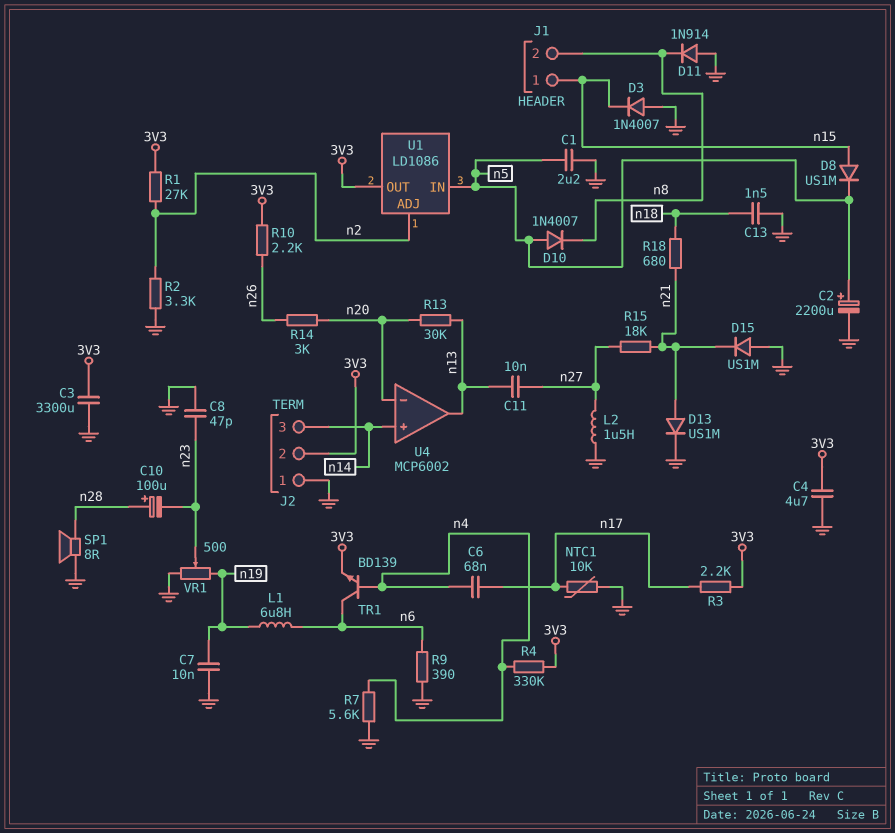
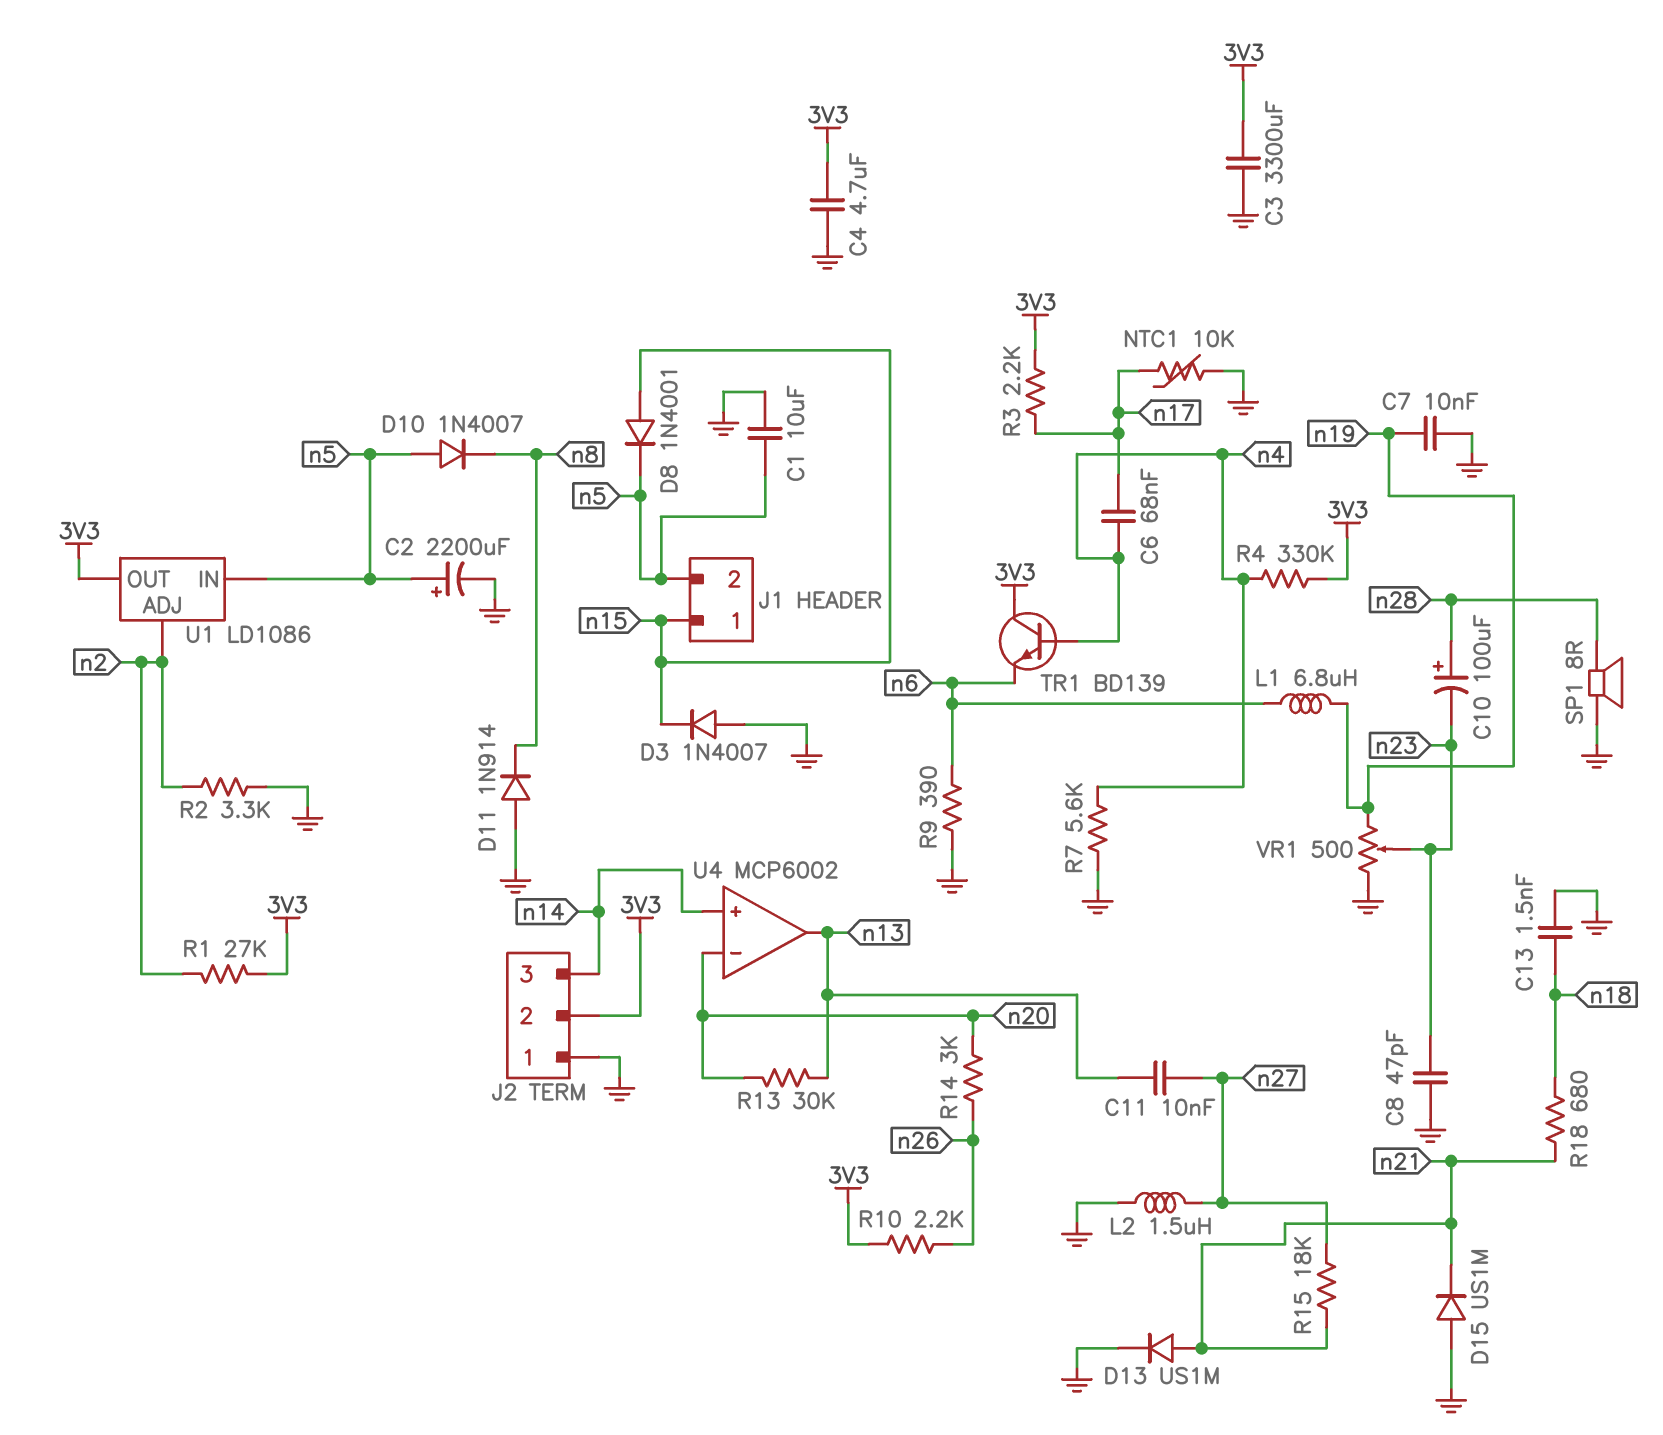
C1: 2.2uF (GND, n5) -> 10uF (GND, n5)
D8: diode US1M (A n15, K n5) -> diode 1N4001 (A n15, K n5)
J1 pin 2: n8 -> n5
TR1: NPN BD139 (B n4, C n6, E 3V3) -> NPN BD139 (B n4, C 3V3, E n6)

